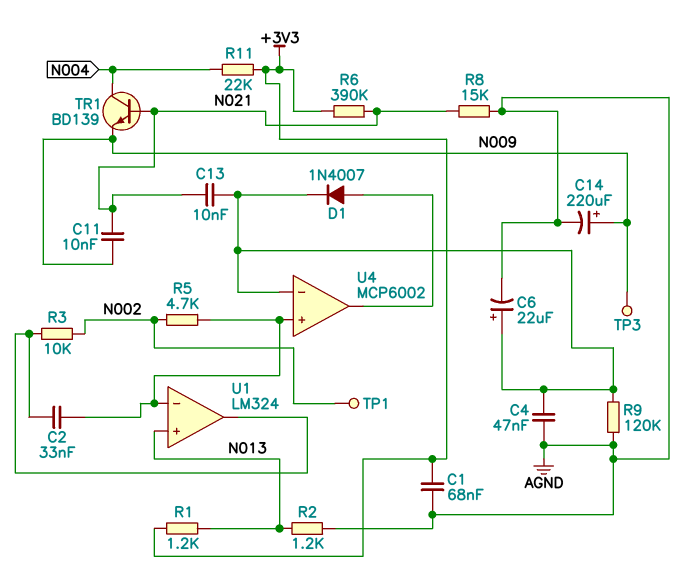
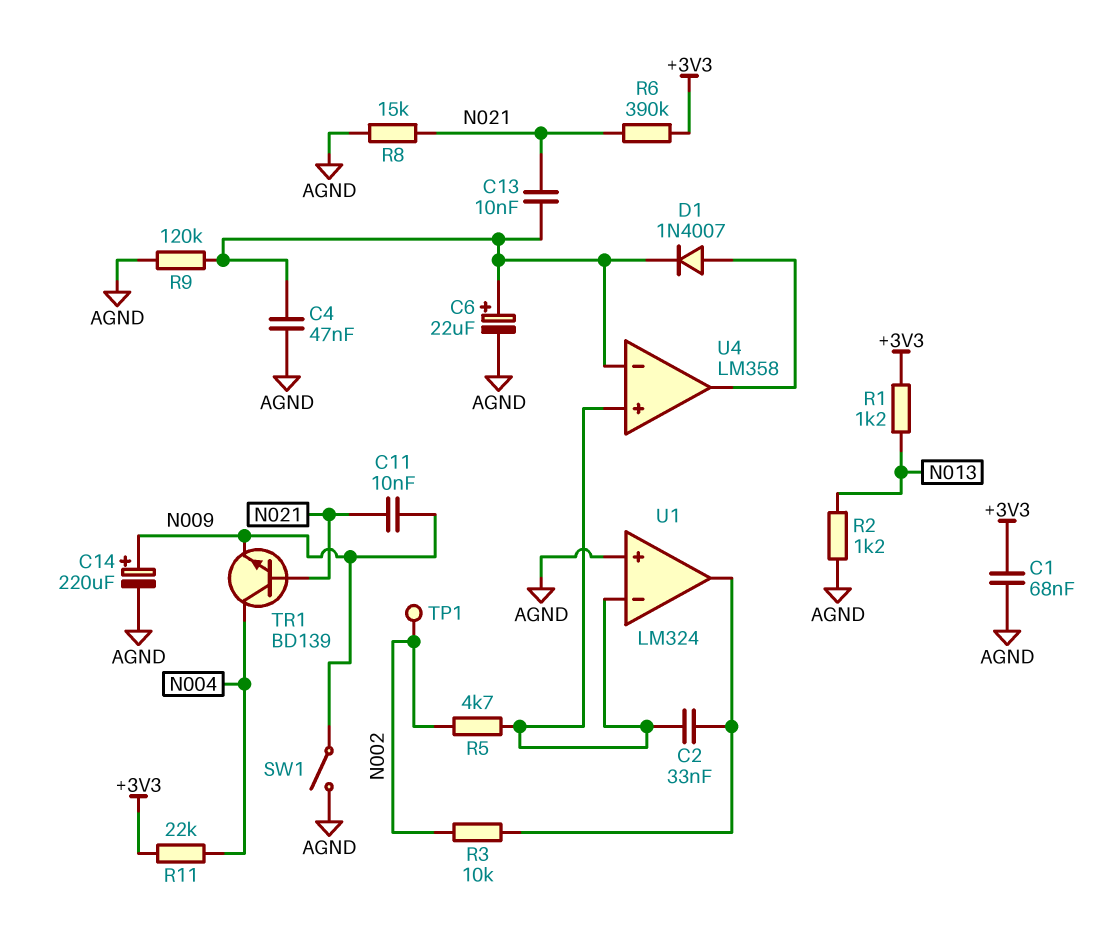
SW1: none -> switch (AGND, N009)
TP3: test point (N009) -> none
U1 pin in+: N013 -> AGND
U4: MCP6002 -> LM358

